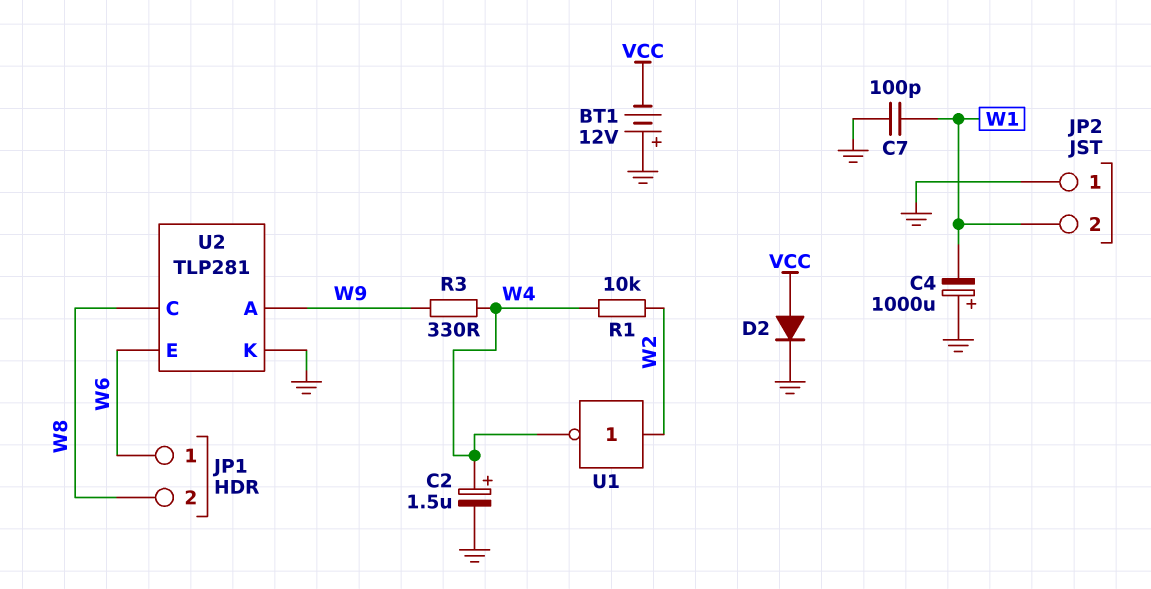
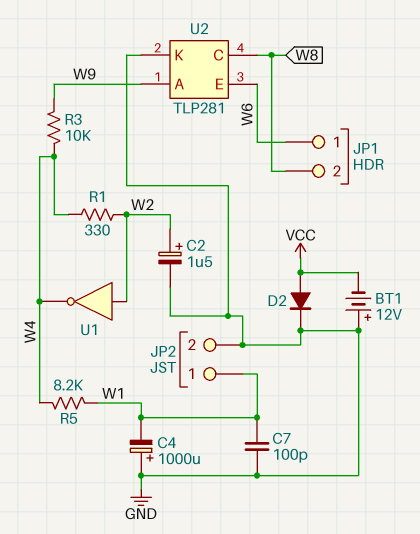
C2: 1.5uF (plus W4, minus GND) -> 1.5uF (plus W2, minus GND)
JP2 pin 1: GND -> W1
JP2 pin 2: W1 -> GND
R1: 10k (W2, W4) -> 330 (W2, W4)
R3: 330 (W4, W9) -> 10k (W4, W9)
R5: none -> 8.2k (W1, W4)

